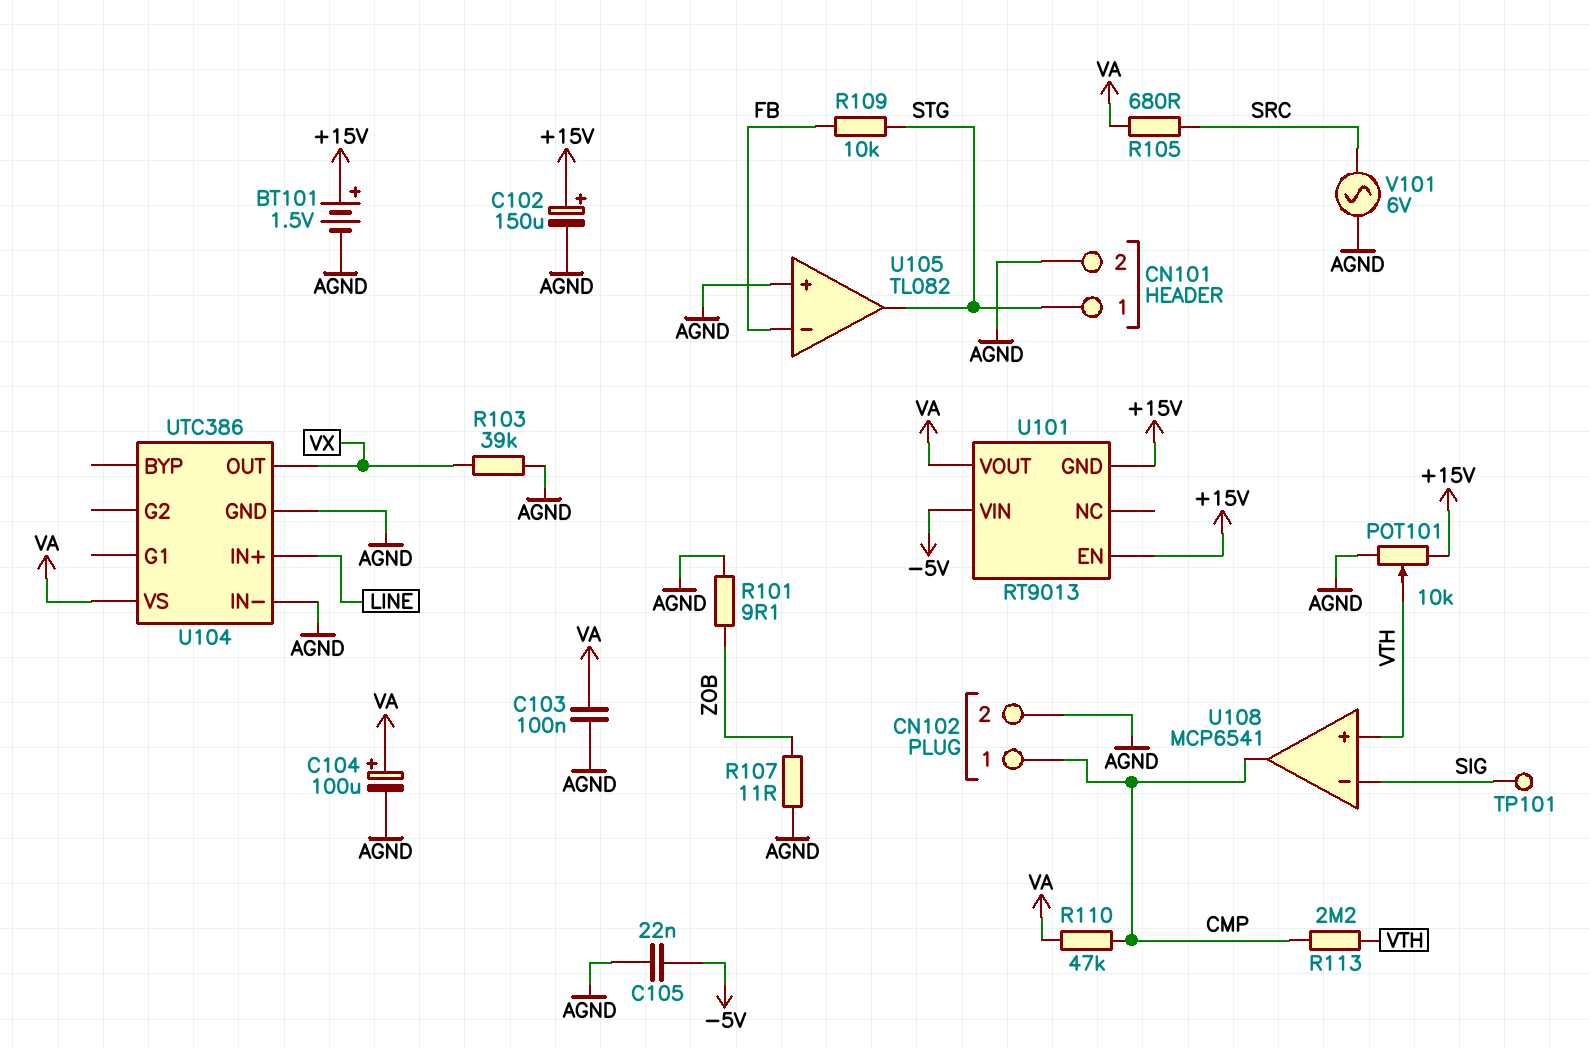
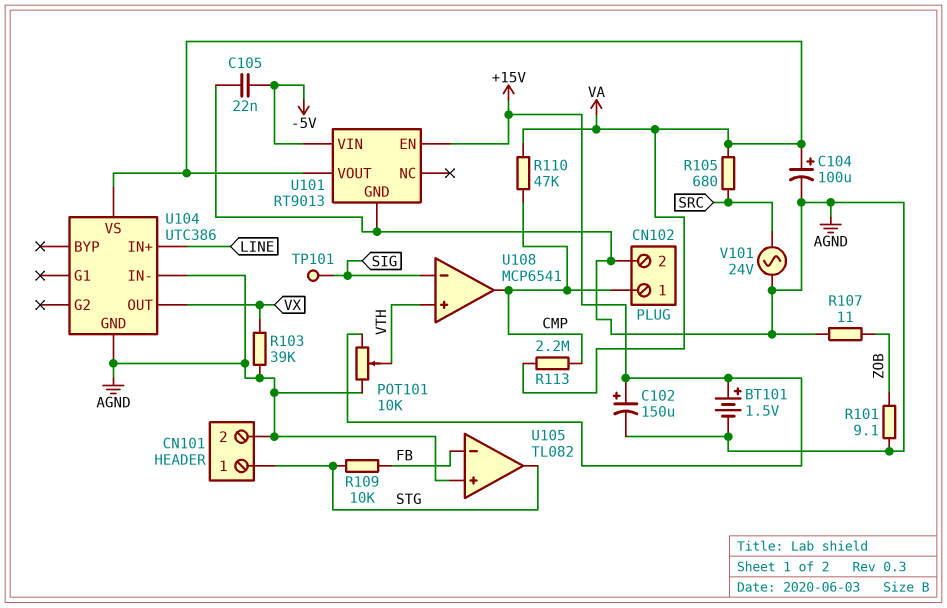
C103: 100nF (AGND, VA) -> none
R113: 2.2M (CMP, VTH) -> 2.2M (CMP, VA)
U101 pin GND: +15V -> AGND
V101: AC 6V (AGND, SRC) -> AC 24V (AGND, SRC)

